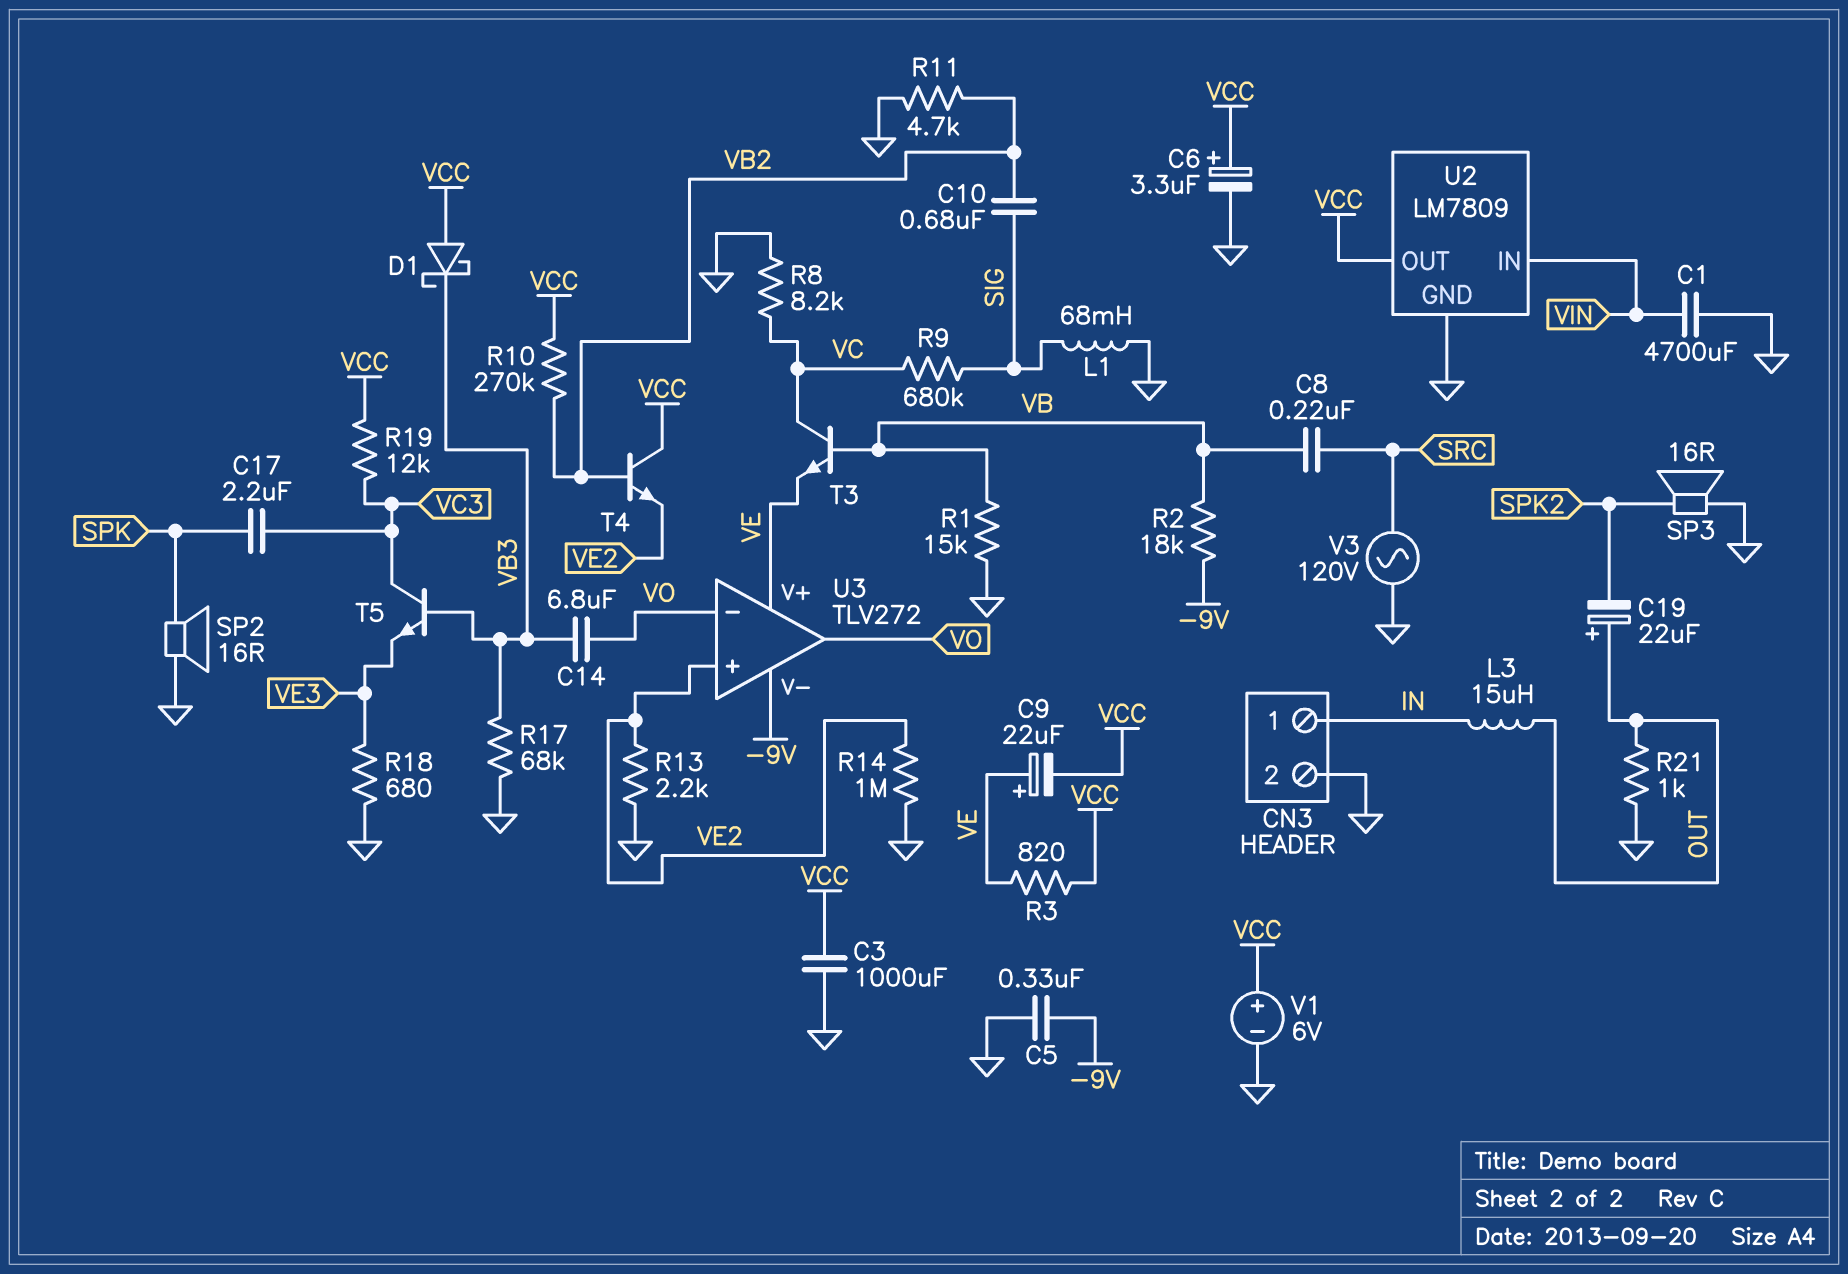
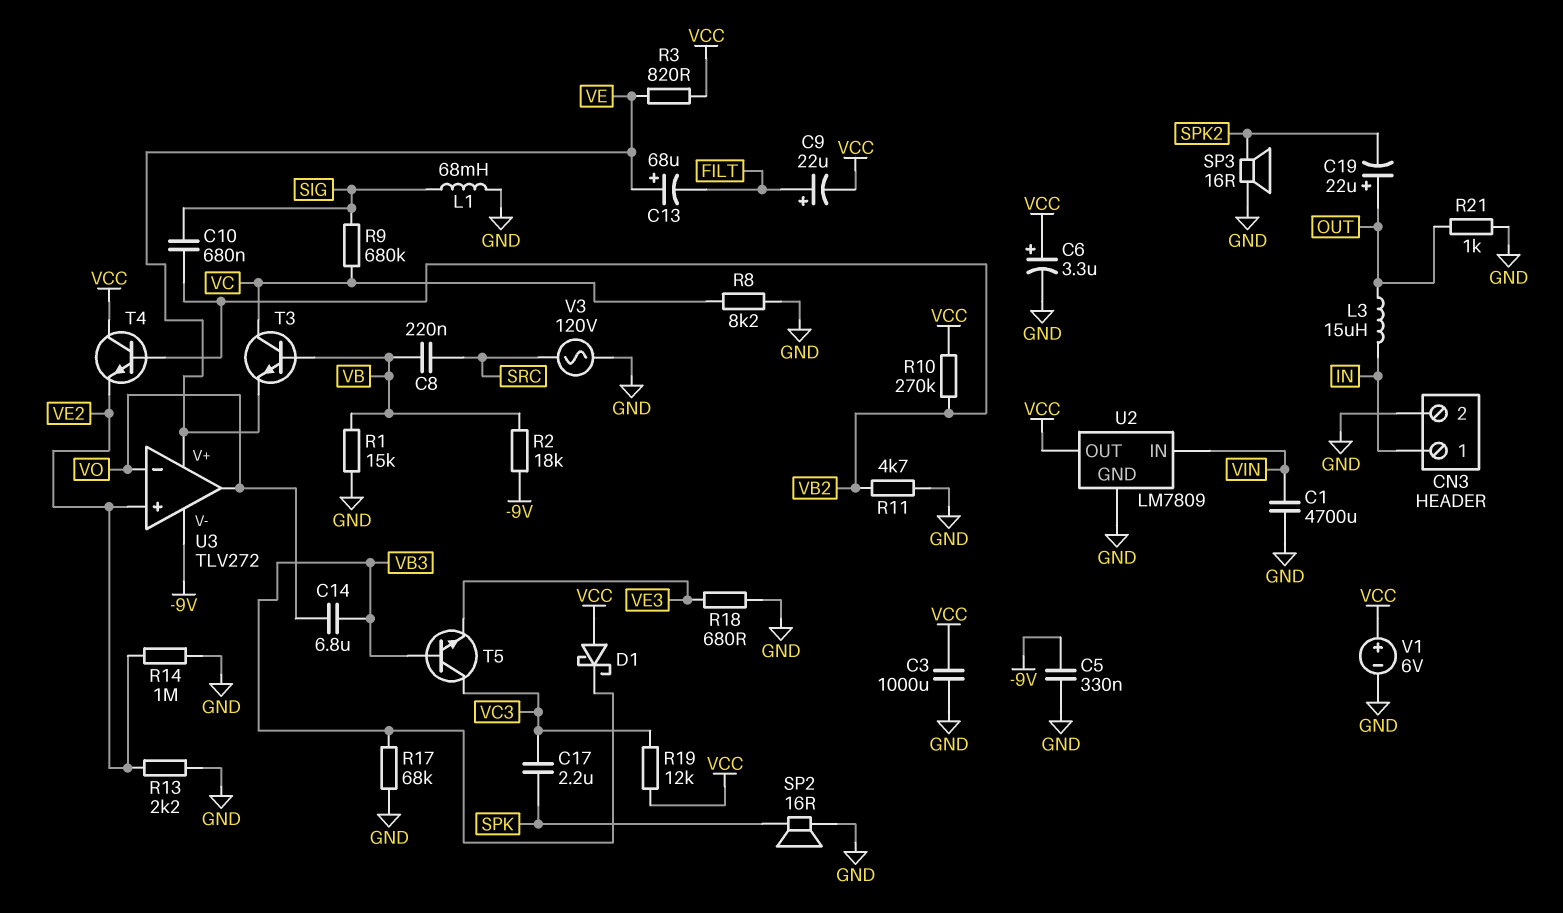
C9: 22uF (plus VE, minus VCC) -> 22uF (plus FILT, minus VCC)
C13: none -> 68uF (plus VE, minus FILT)

